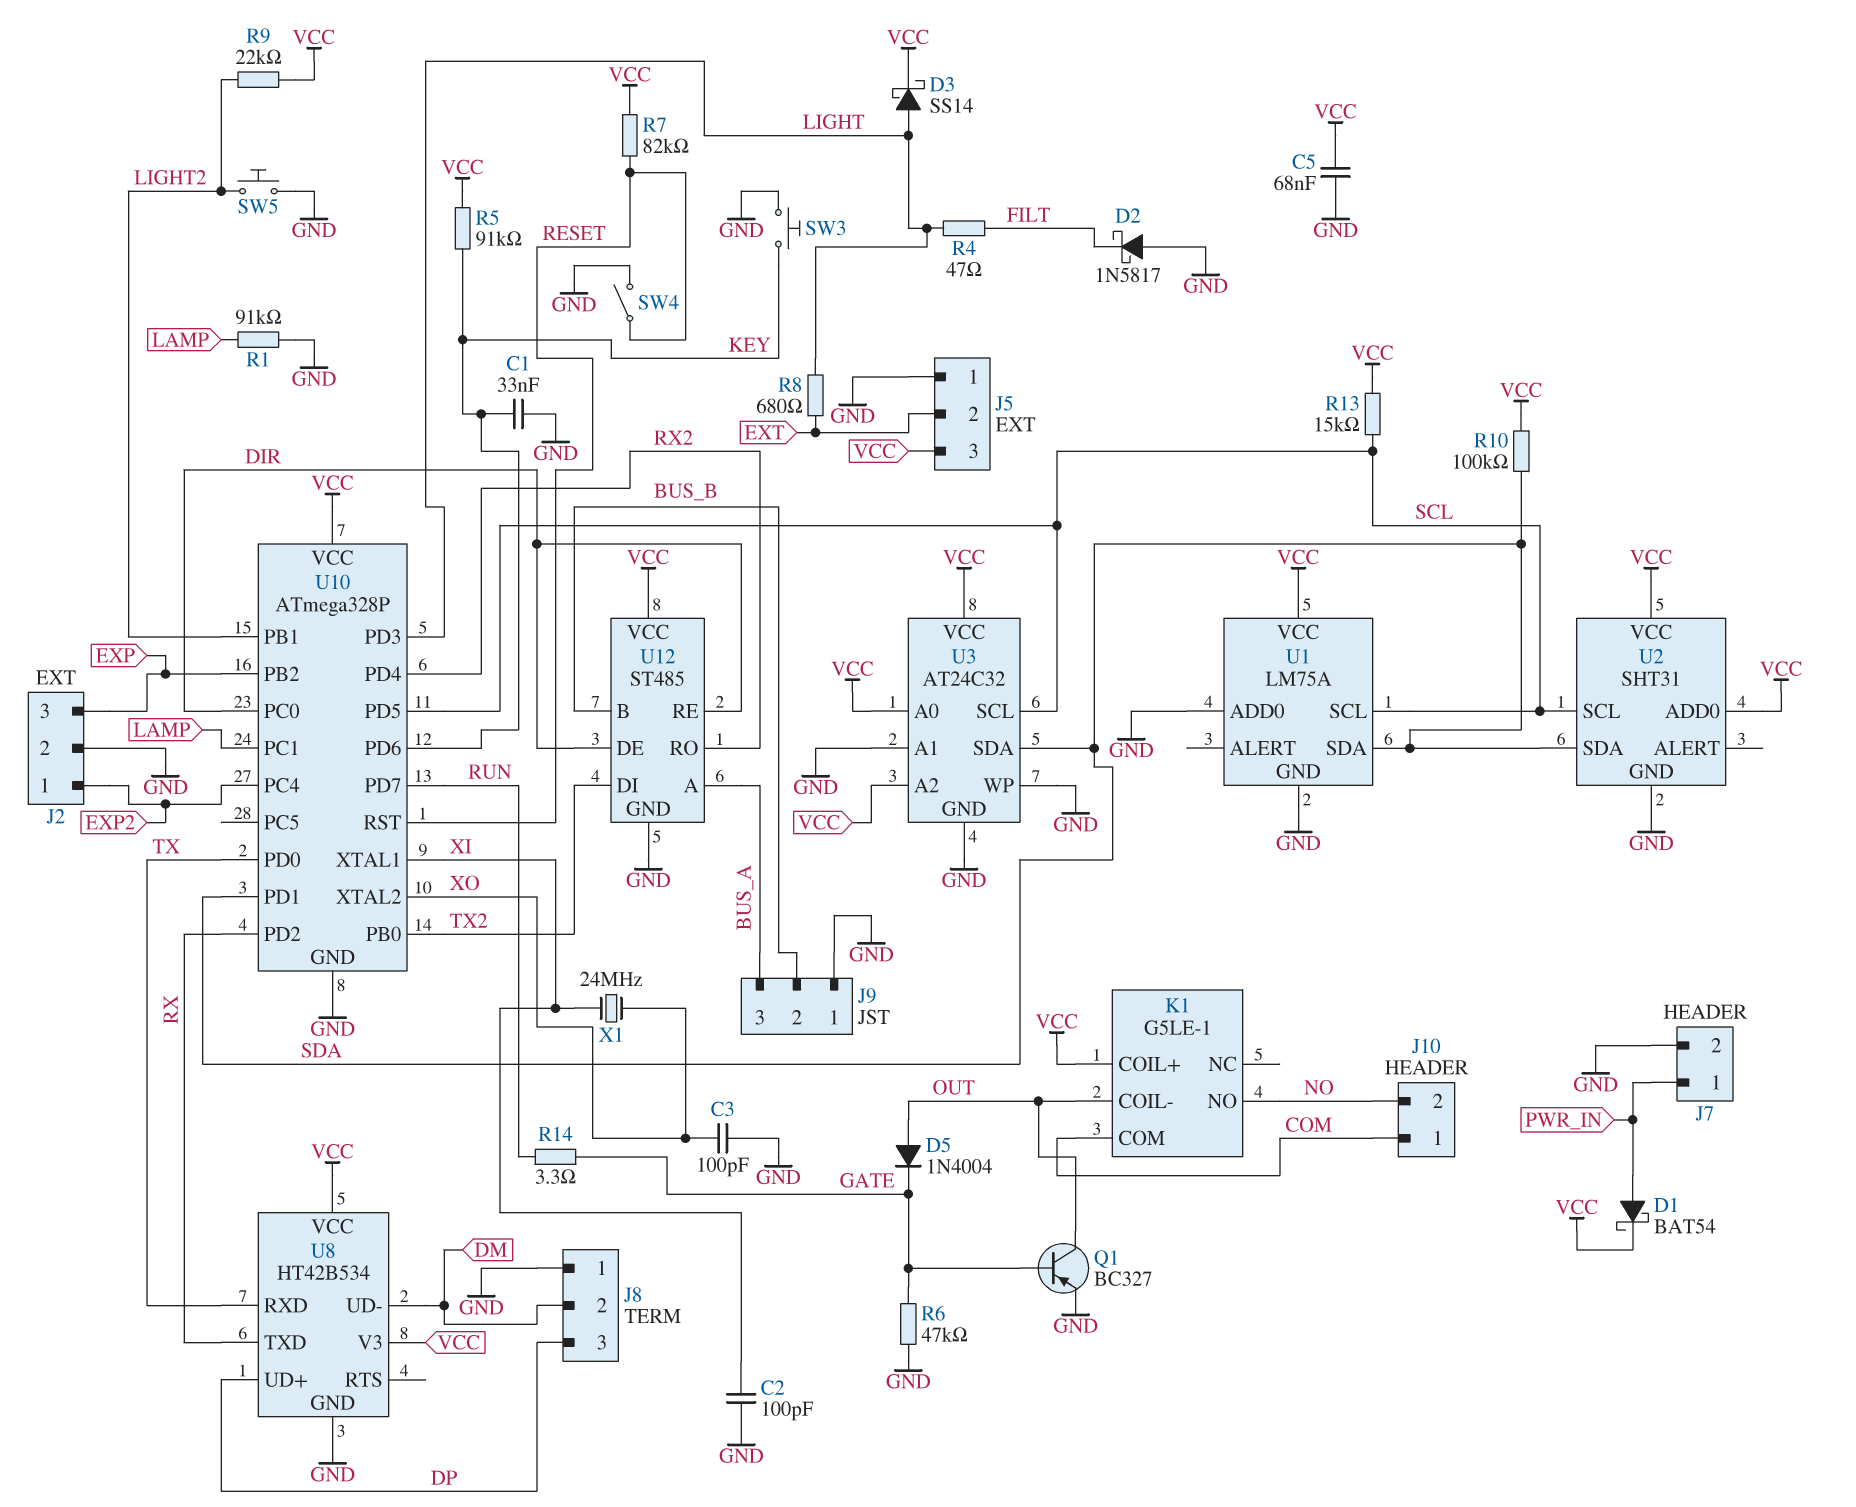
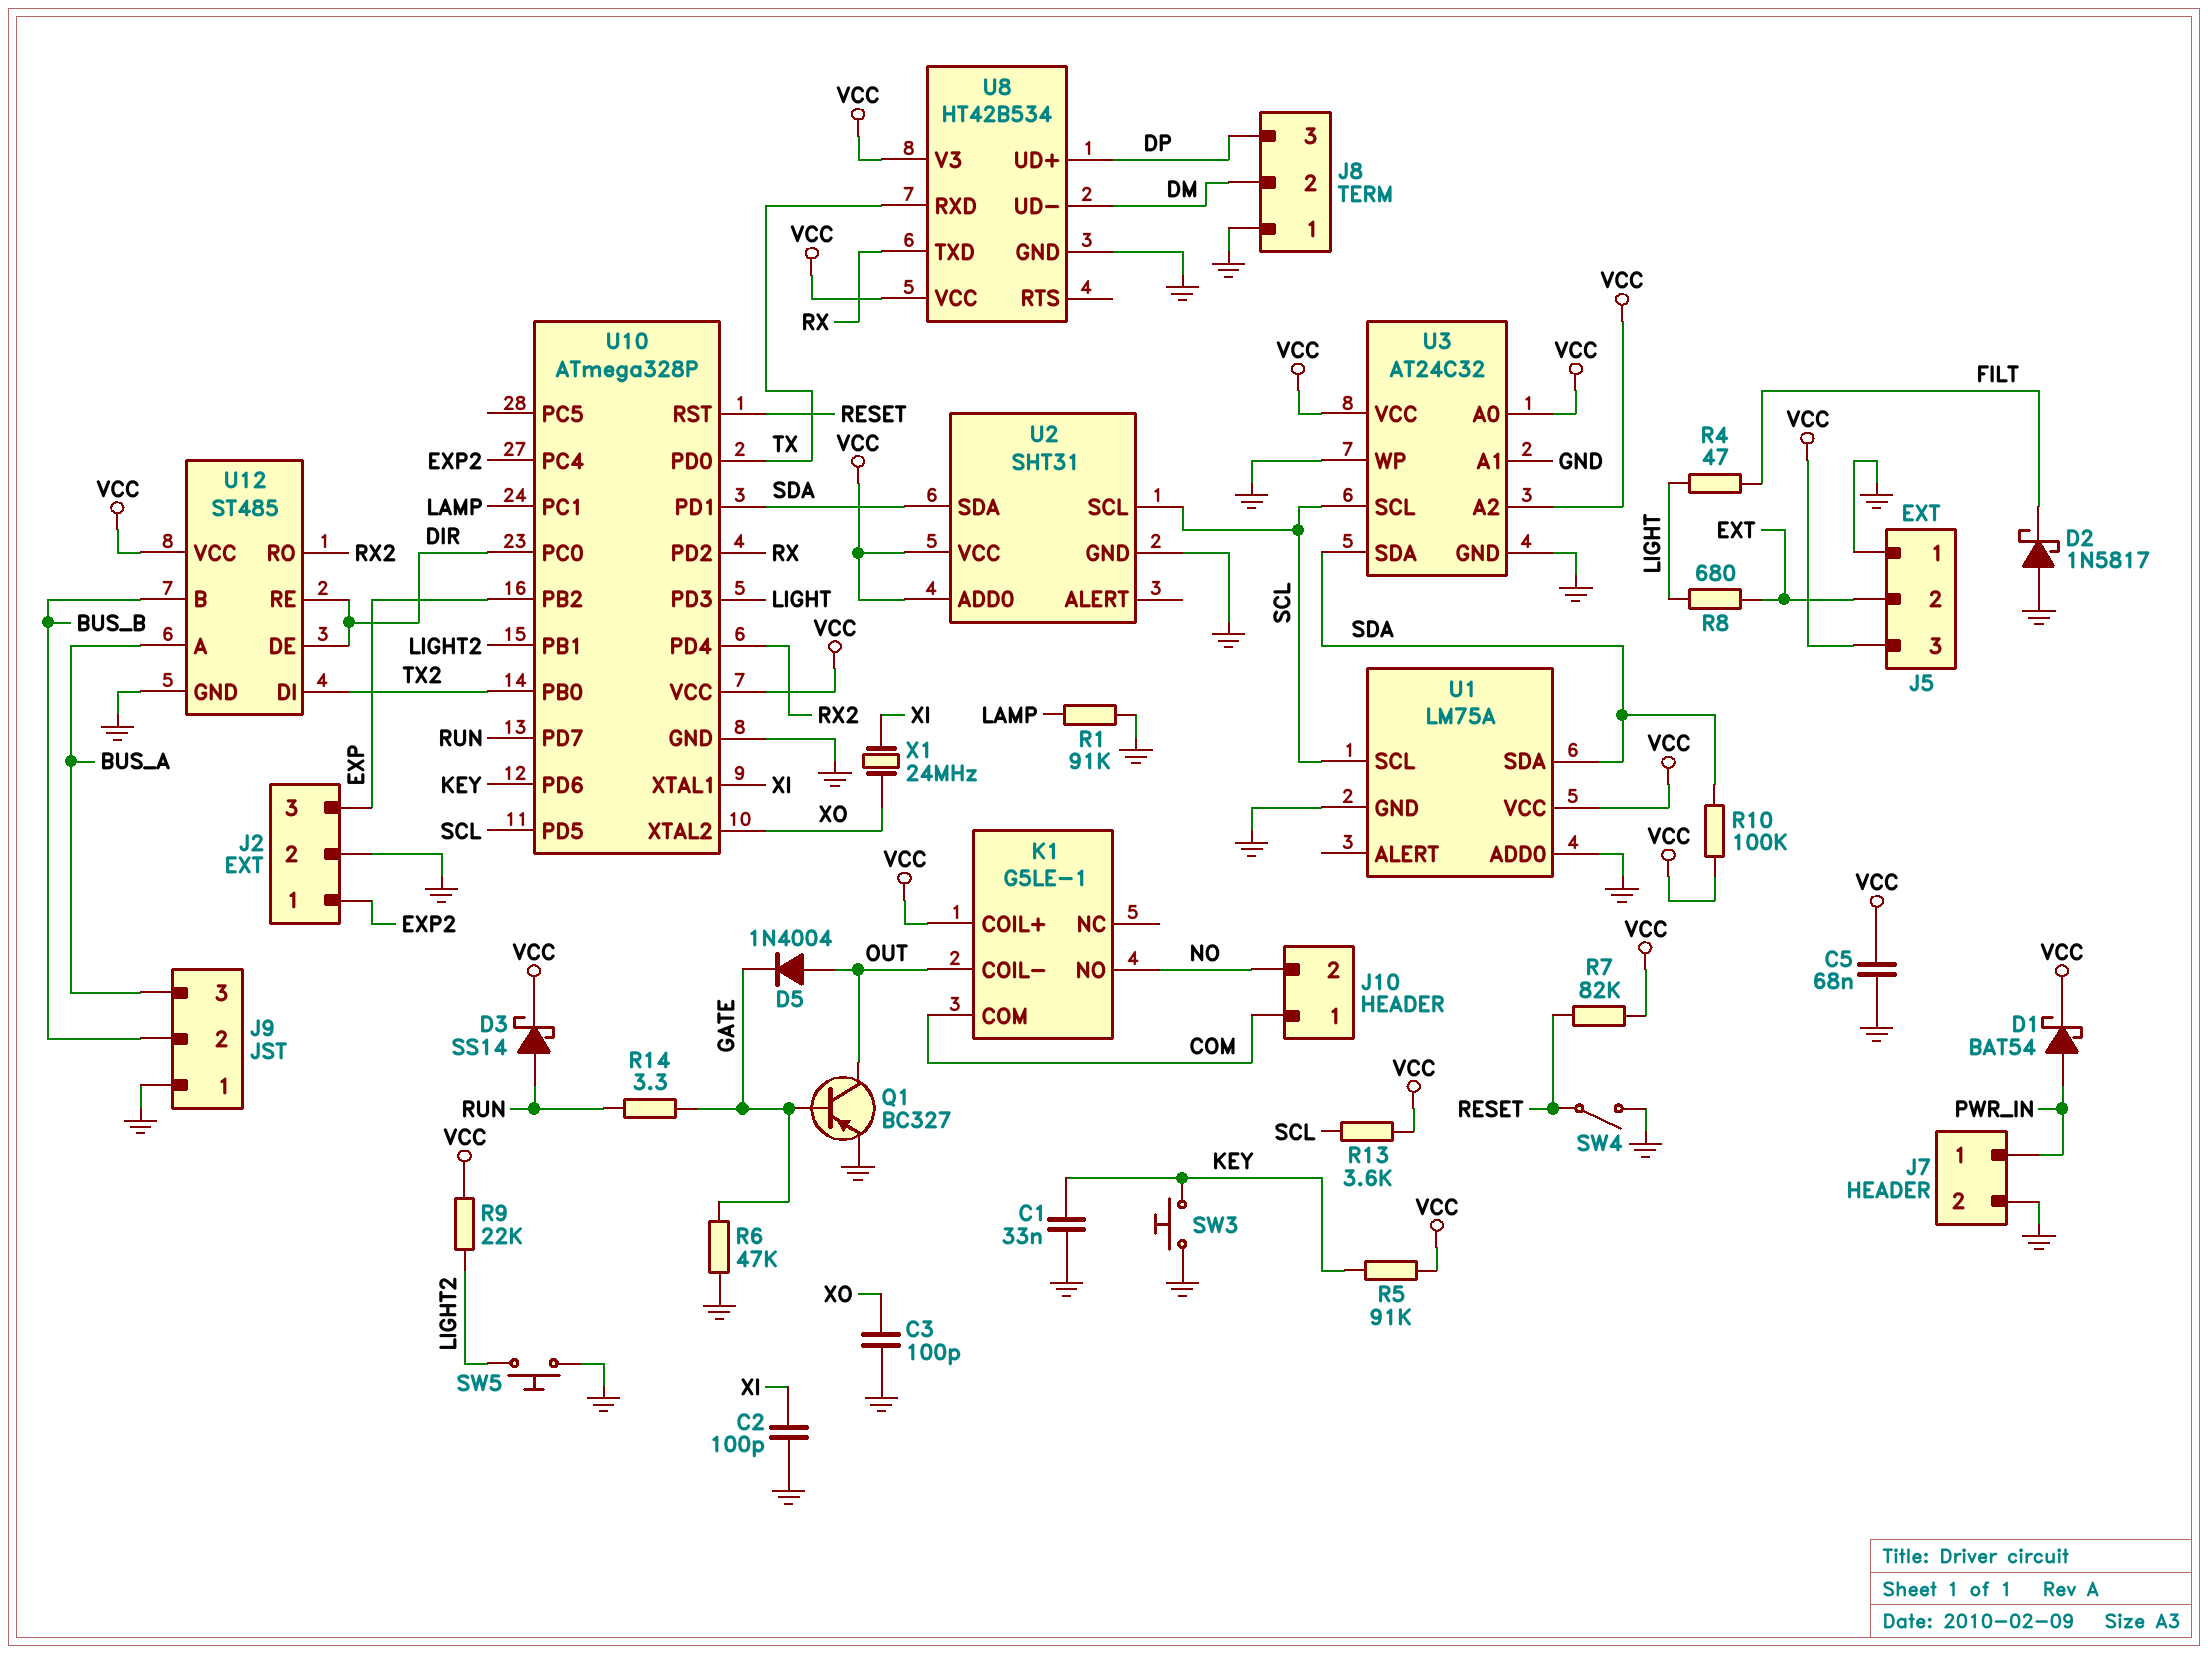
D3: schottky SS14 (A LIGHT, K VCC) -> schottky SS14 (A RUN, K VCC)
R13: 15k (SCL, VCC) -> 3.6k (SCL, VCC)

